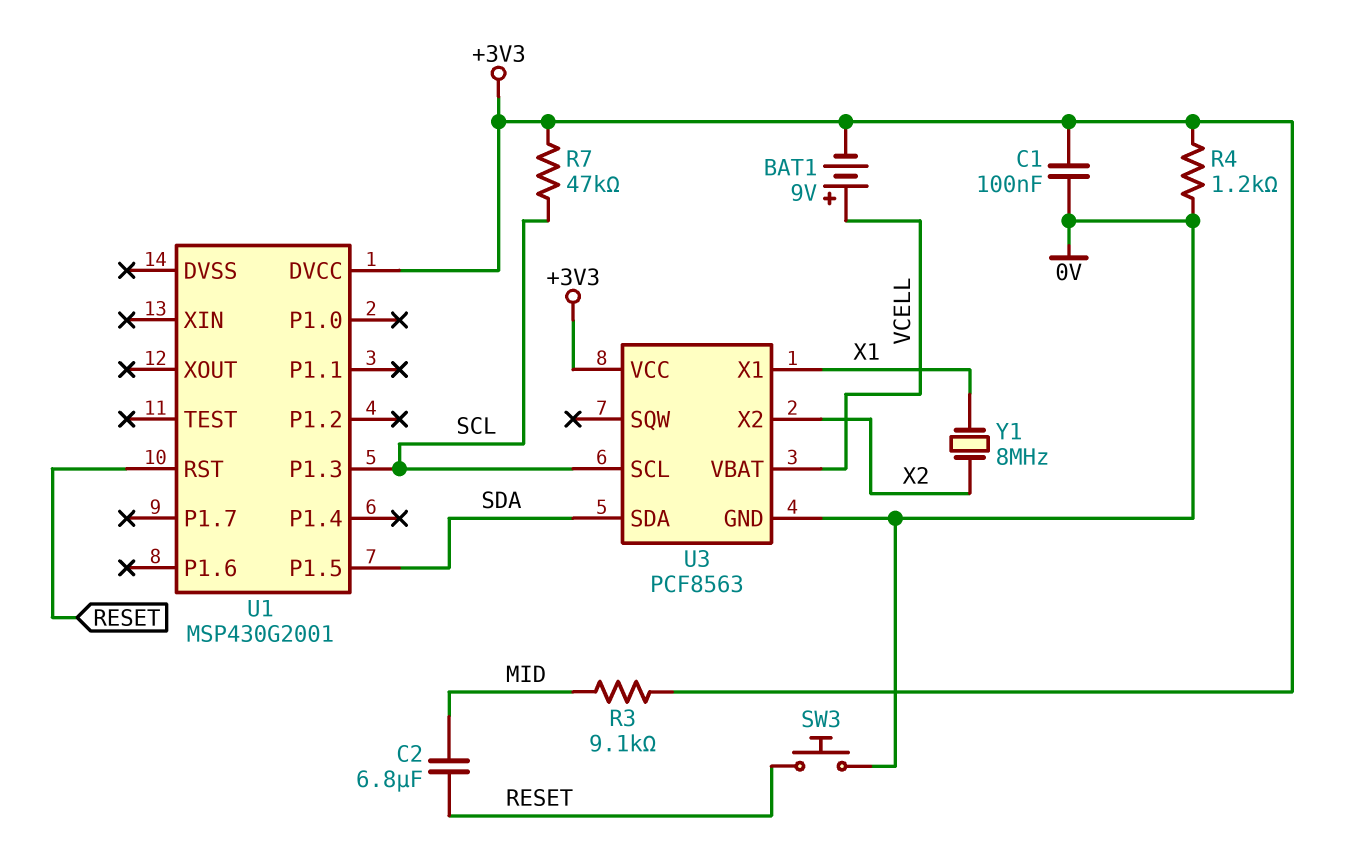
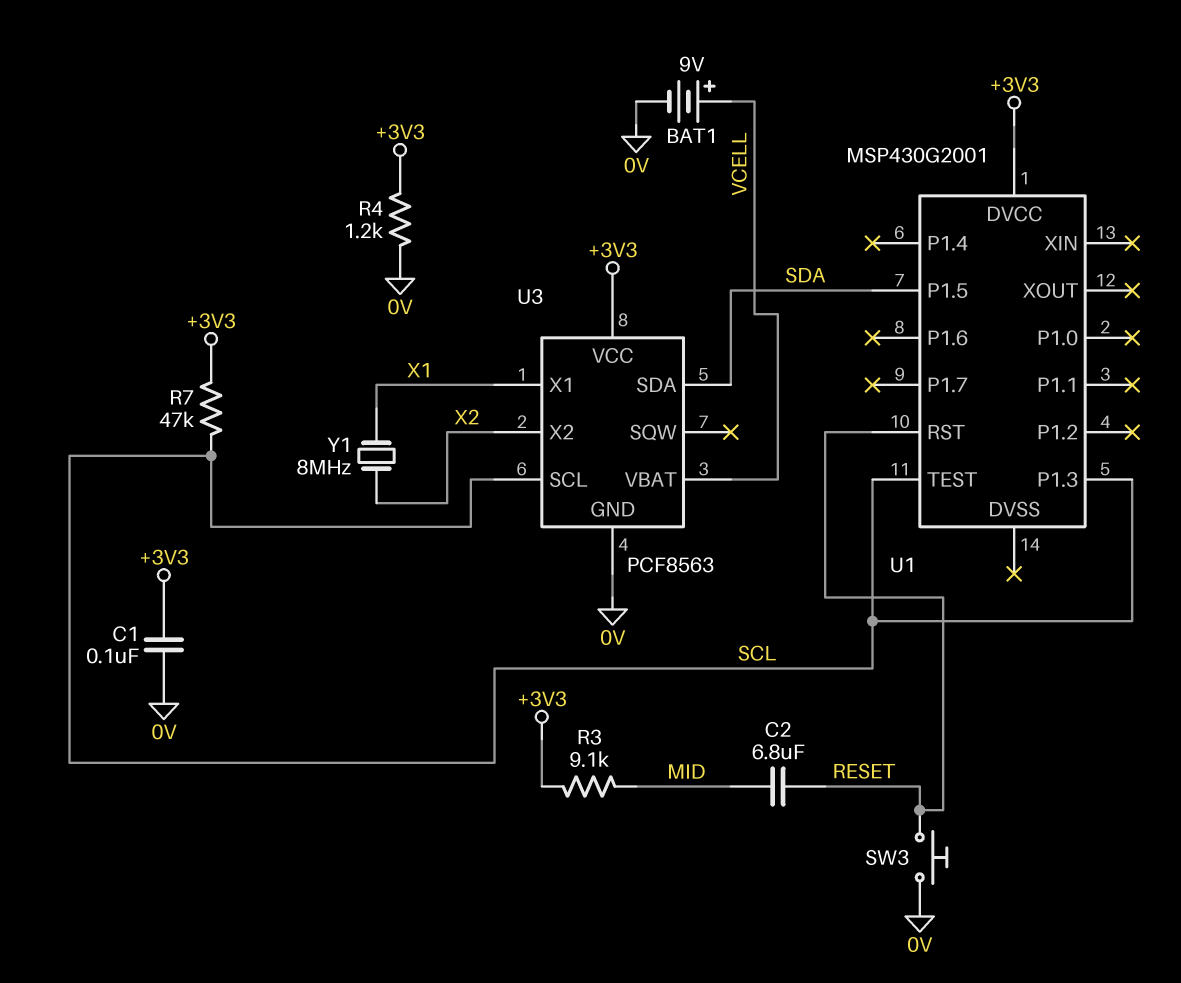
BAT1: 9V (plus VCELL, minus +3V3) -> 9V (plus VCELL, minus 0V)
U1 pin TEST: none -> SCL

